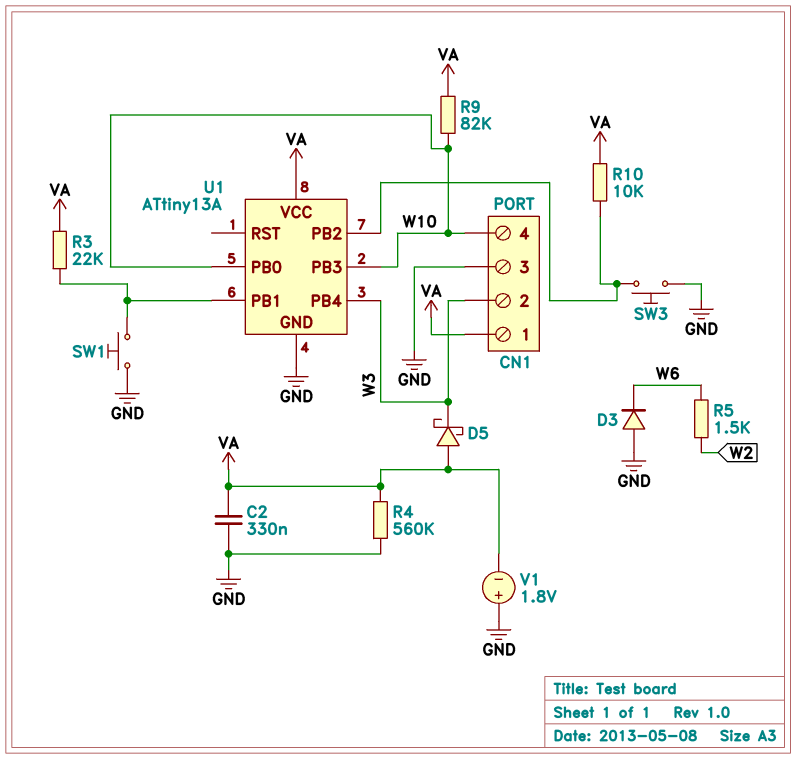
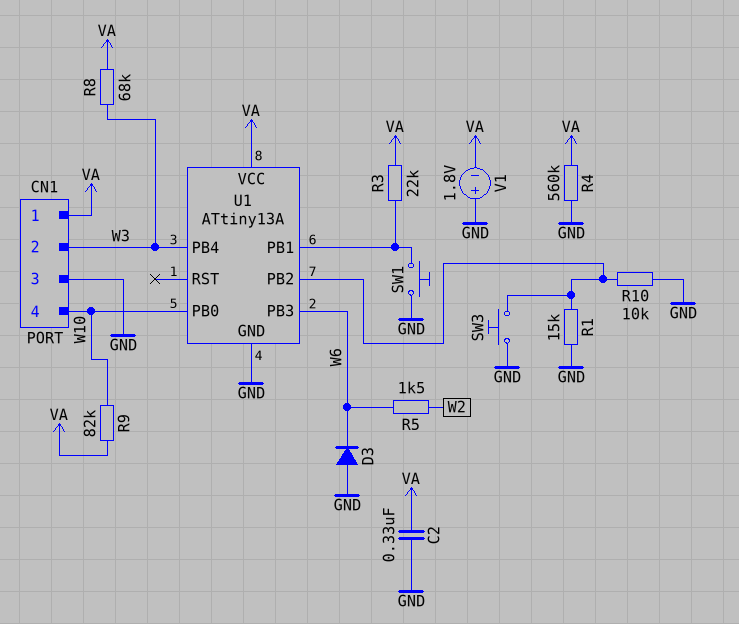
D5: schottky (A VA, K W3) -> none
R1: none -> 15k (GND, U1/PB2)
R8: none -> 68k (VA, W3)
R10: 10k (U1/PB2, VA) -> 10k (GND, U1/PB2)
U1 pin PB3: W10 -> W6

